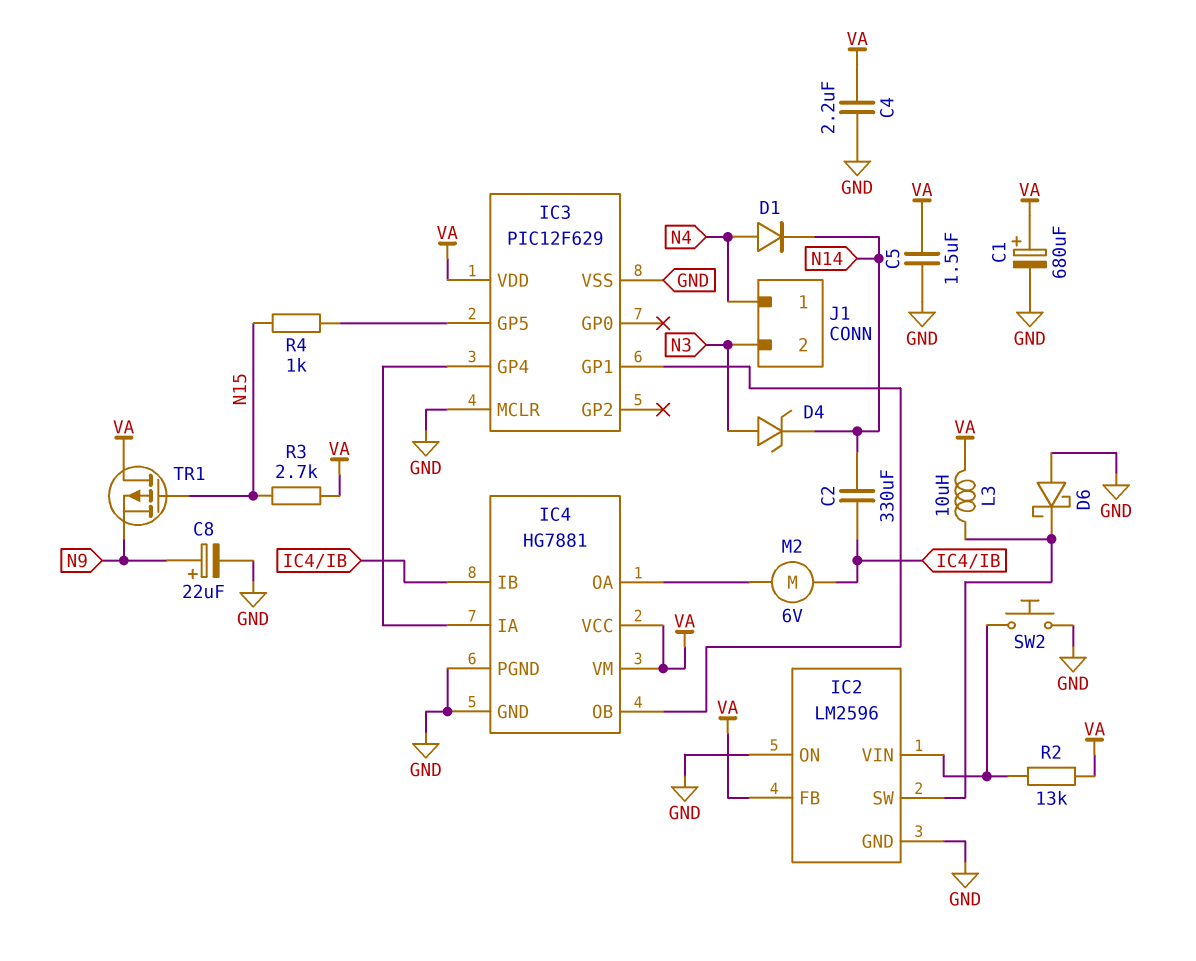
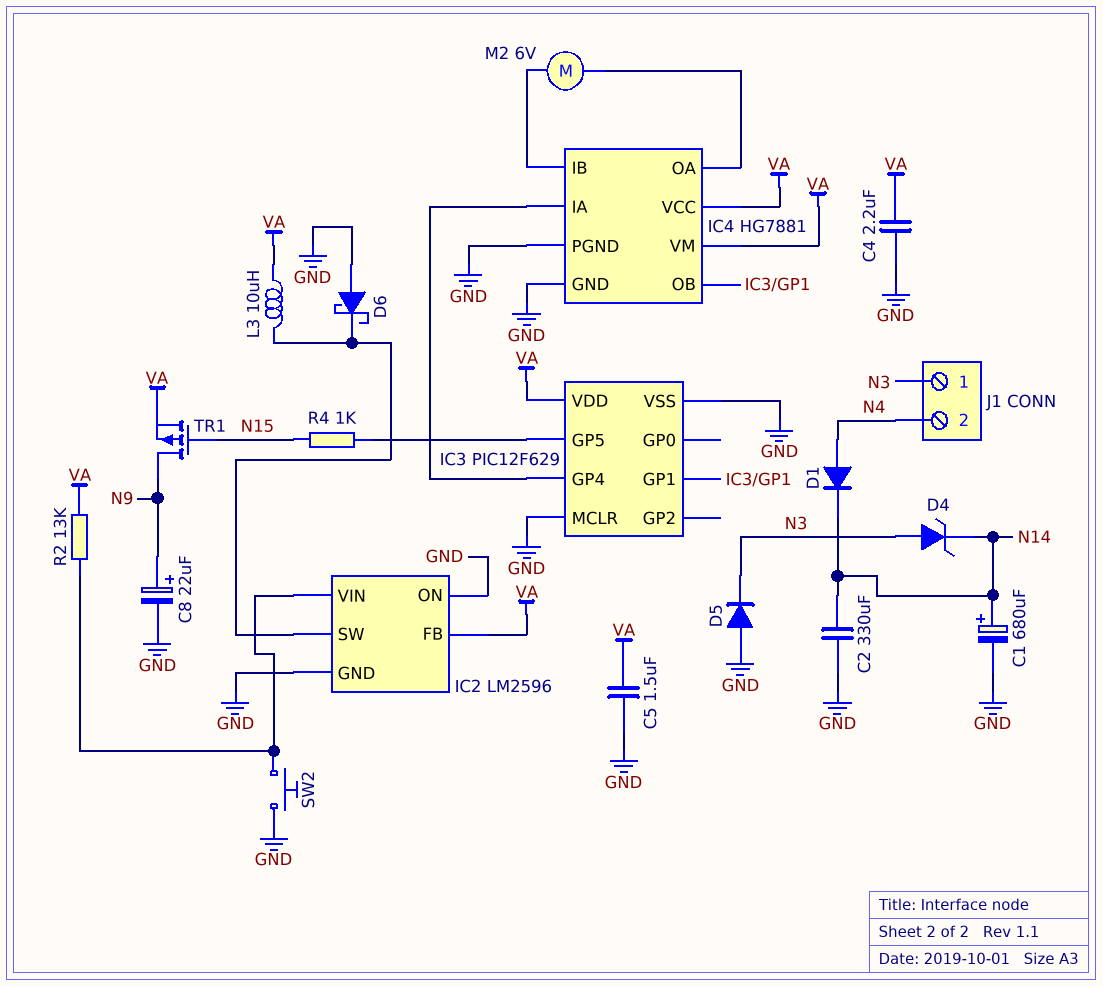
C1: 680uF (plus VA, minus GND) -> 680uF (plus N14, minus GND)
C2: 330uF (IC4/IB, N14) -> 330uF (GND, N14)
D5: none -> diode (A GND, K N3)
J1 pin 1: N4 -> N3
J1 pin 2: N3 -> N4
R3: 2.7k (N15, VA) -> none
TR1: PMOS (G N15, D VA, S N9) -> PMOS (G N15, D N9, S VA)

